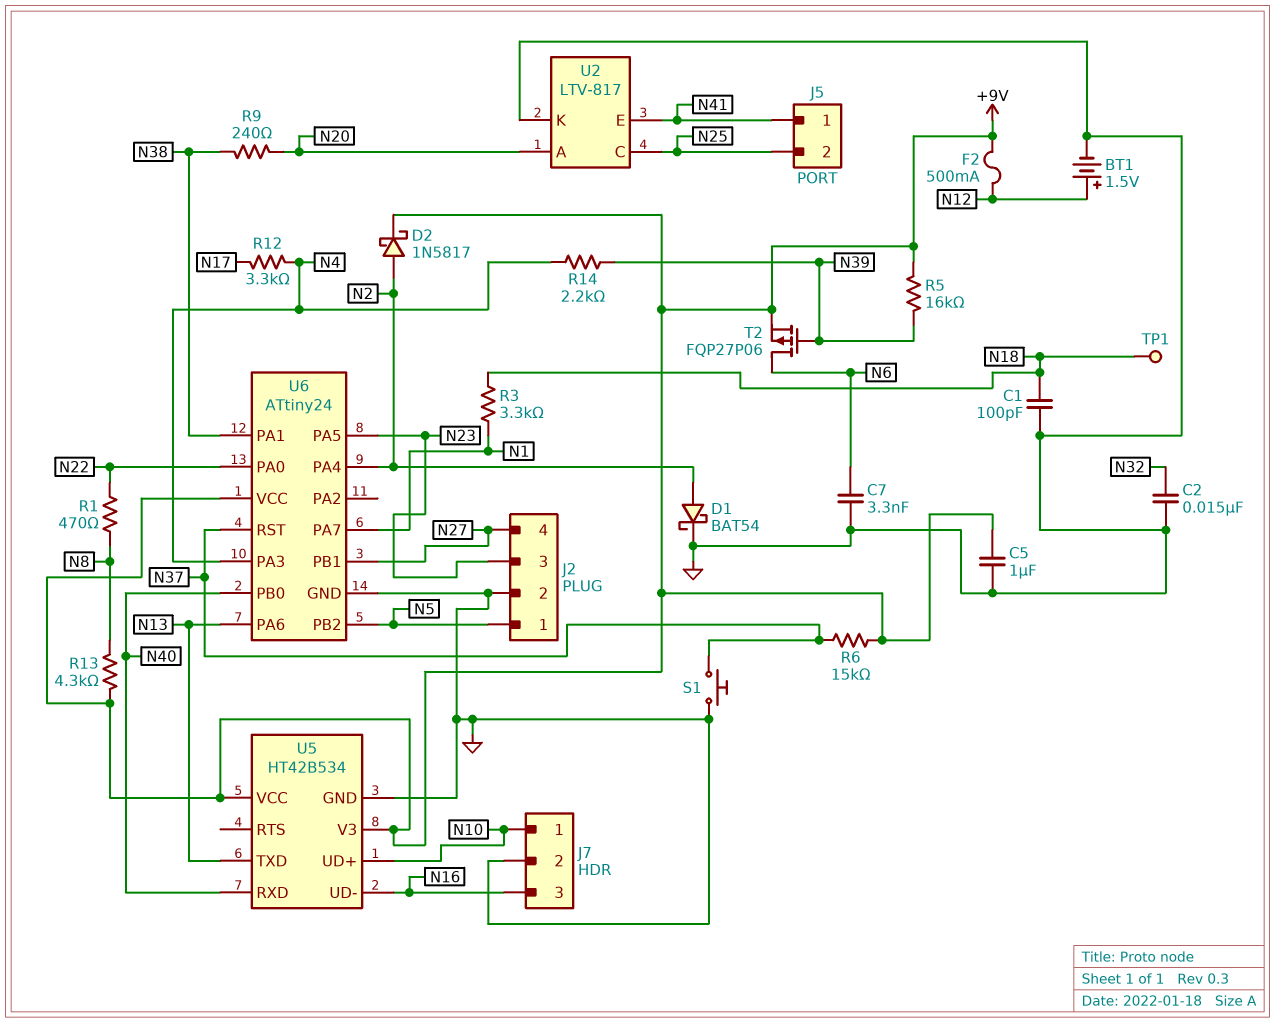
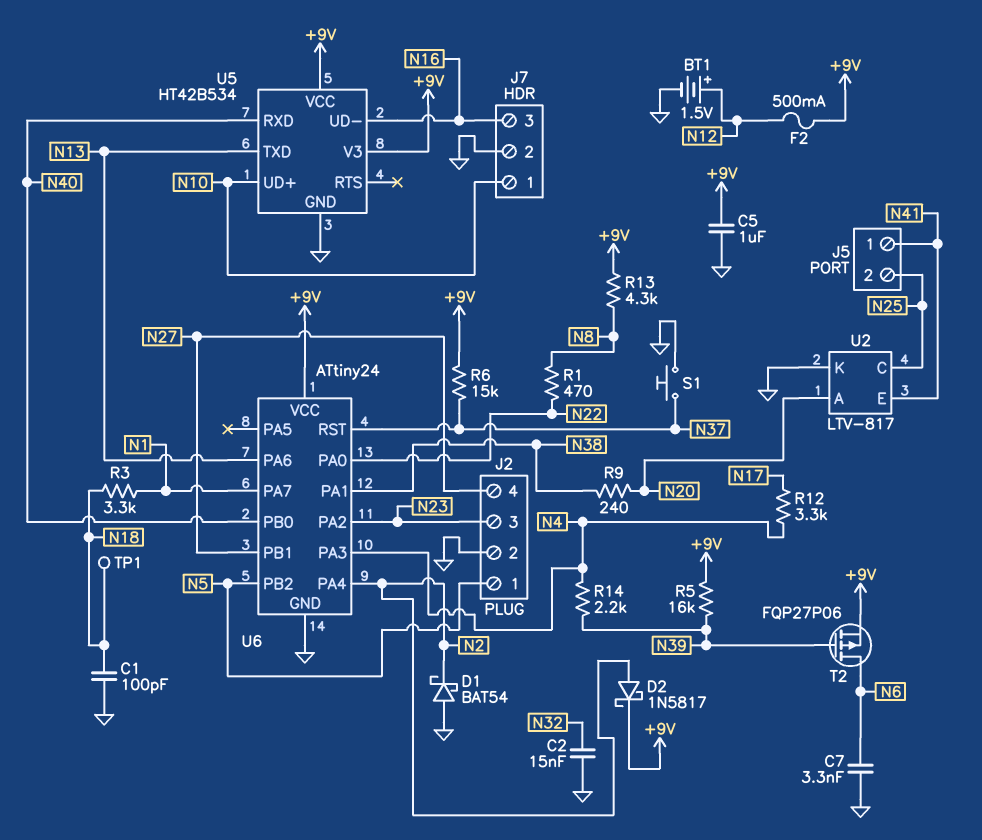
D1: schottky BAT54 (A N2, K GND) -> schottky BAT54 (A GND, K N2)
U6 pin PA2: none -> N23
U6 pin PA5: N23 -> none

